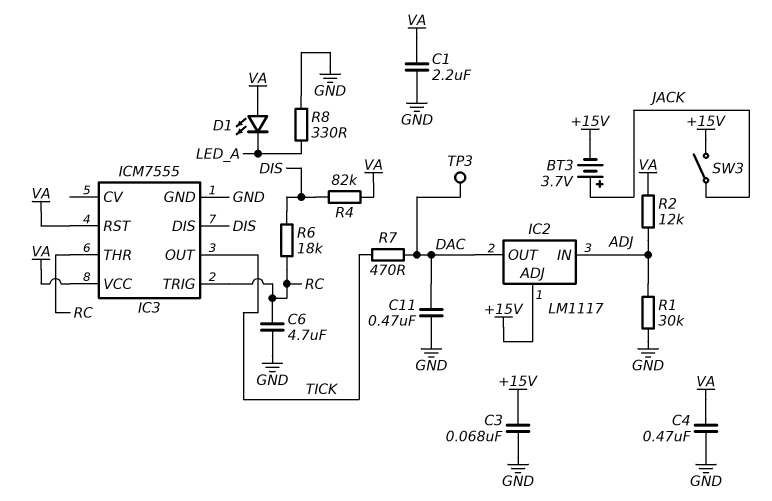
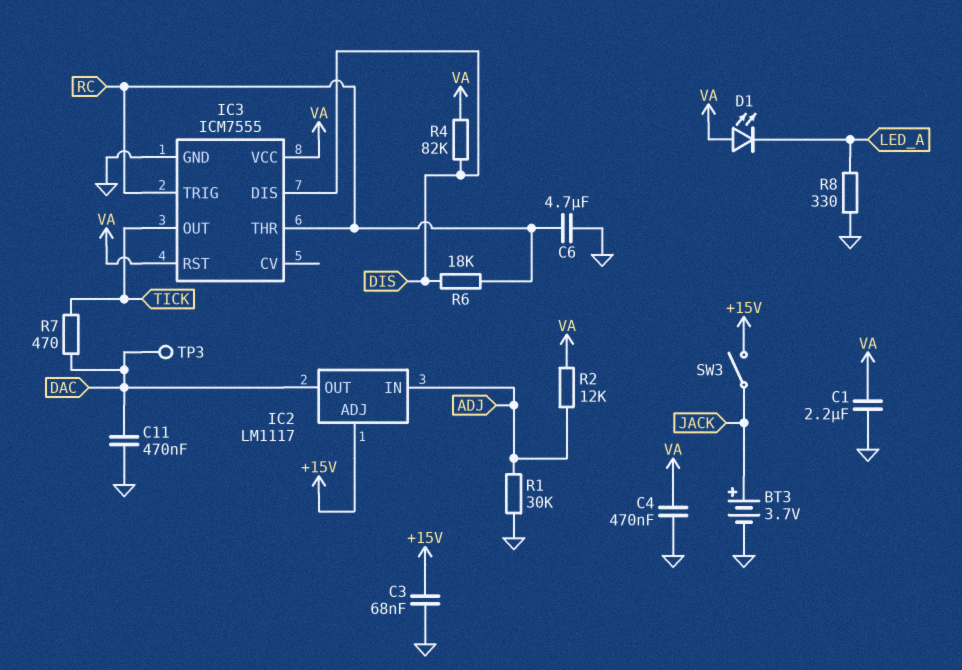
BT3: 3.7V (plus JACK, minus +15V) -> 3.7V (plus JACK, minus GND)

